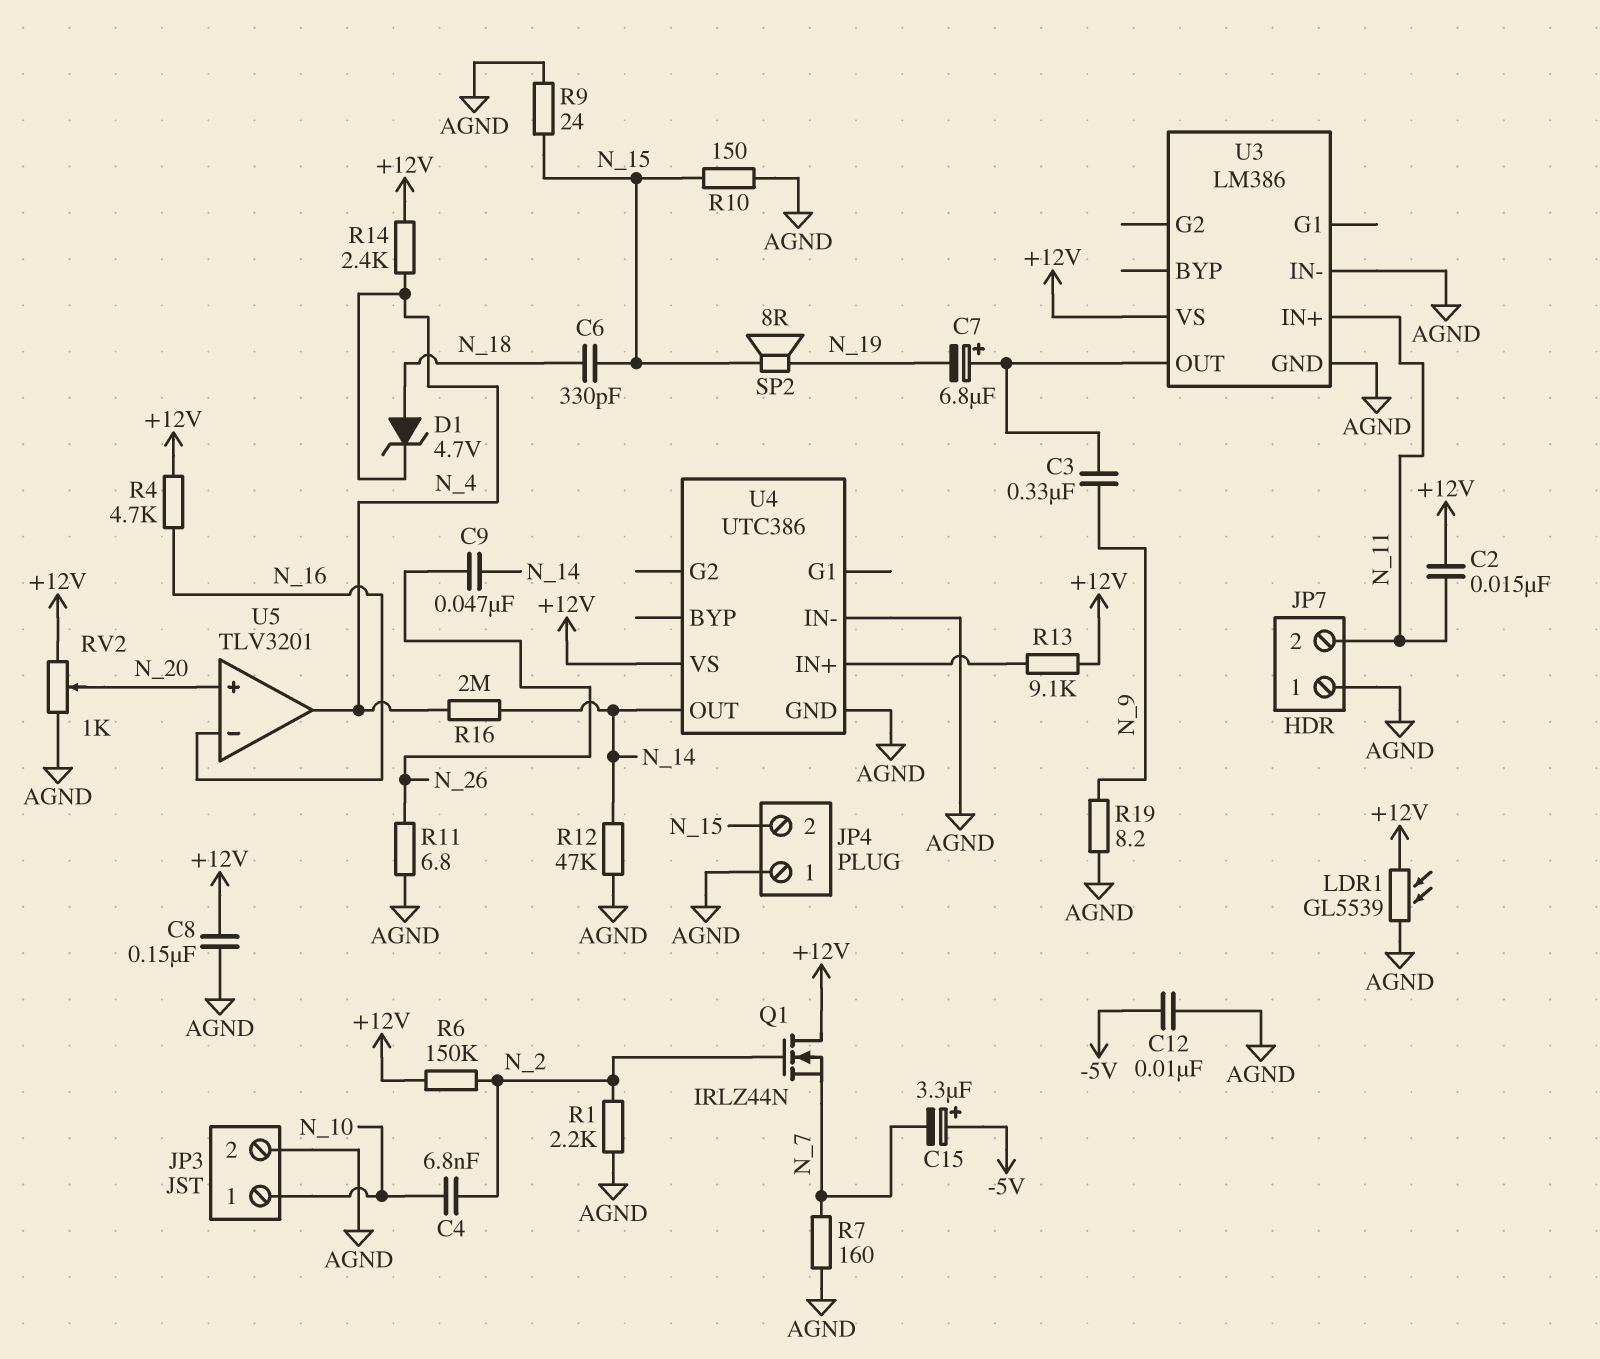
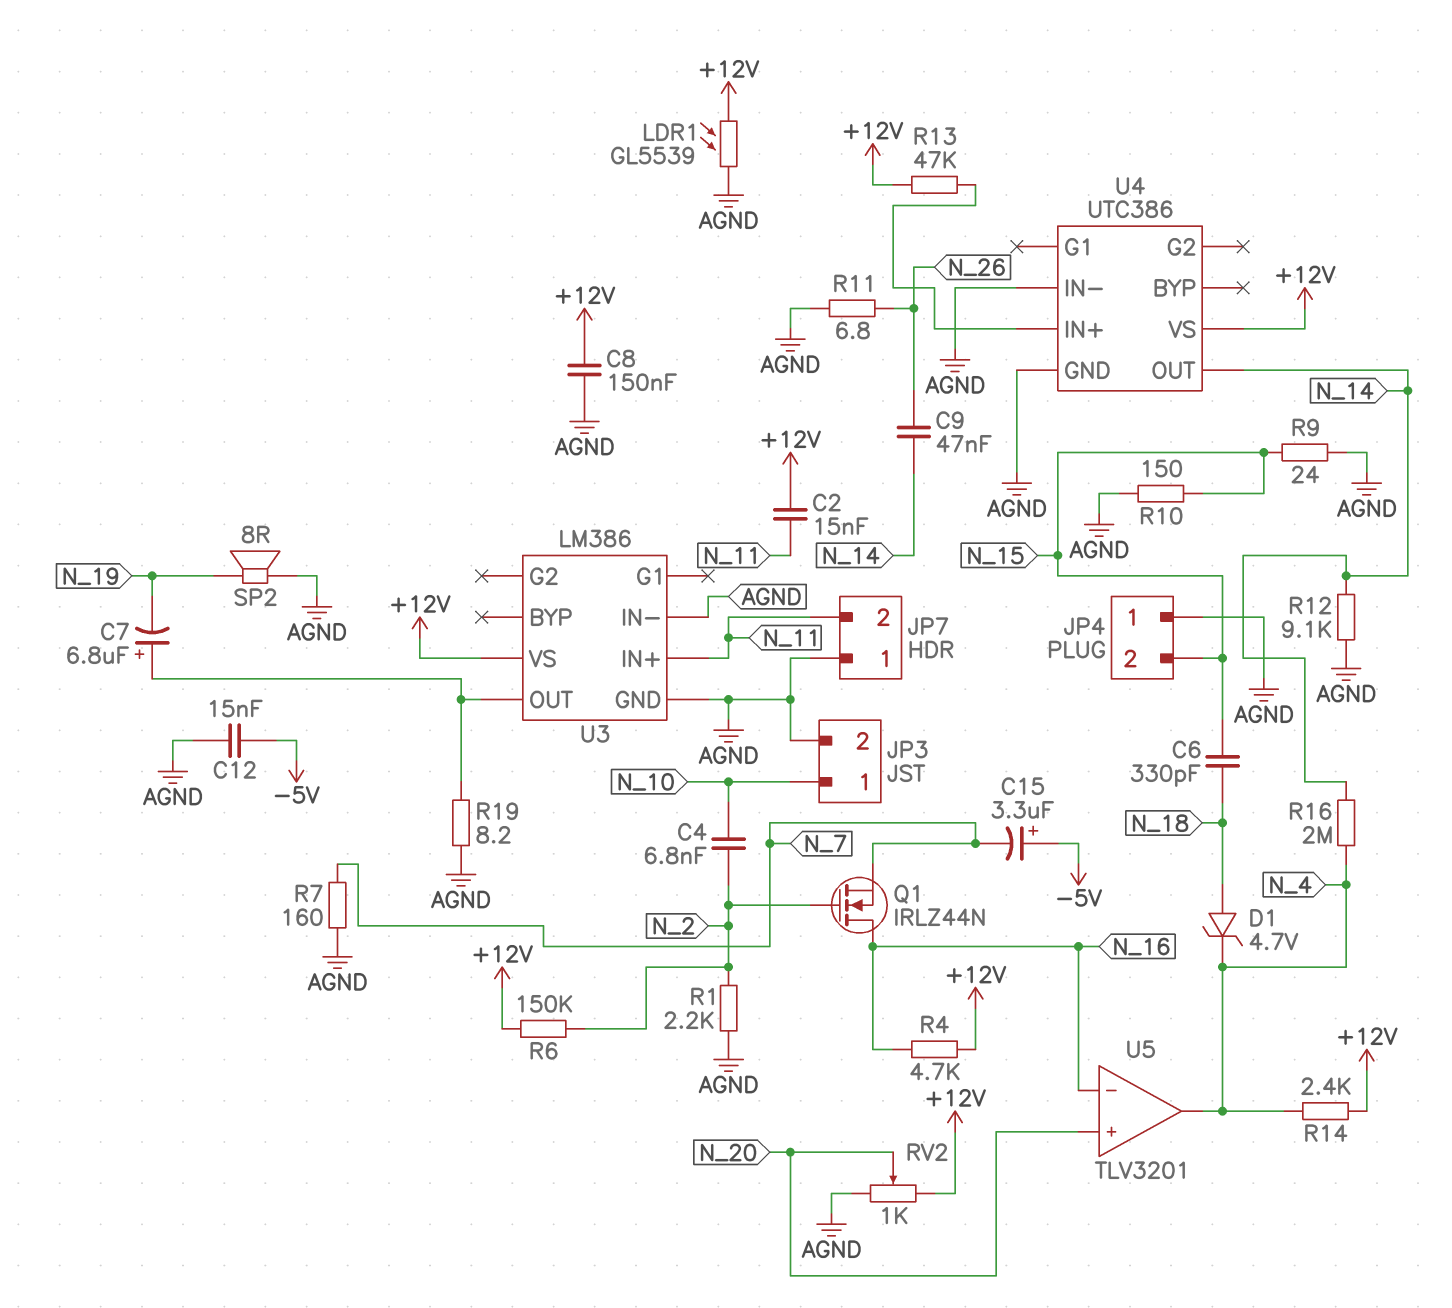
C3: 330nF (N_9, U3/OUT) -> none
C12: 10nF (-5V, AGND) -> 15nF (-5V, AGND)
Q1: NMOS IRLZ44N (G N_2, D +12V, S N_7) -> NMOS IRLZ44N (G N_2, D N_16, S N_7)
R12: 47k (AGND, N_14) -> 9.1k (AGND, N_14)
R13: 9.1k (+12V, U4/IN+) -> 47k (+12V, U4/IN+)
R19: 8.2 (AGND, N_9) -> 8.2 (AGND, U3/OUT)
SP2: speaker 8R (N_15, N_19) -> speaker 8R (AGND, N_19)

